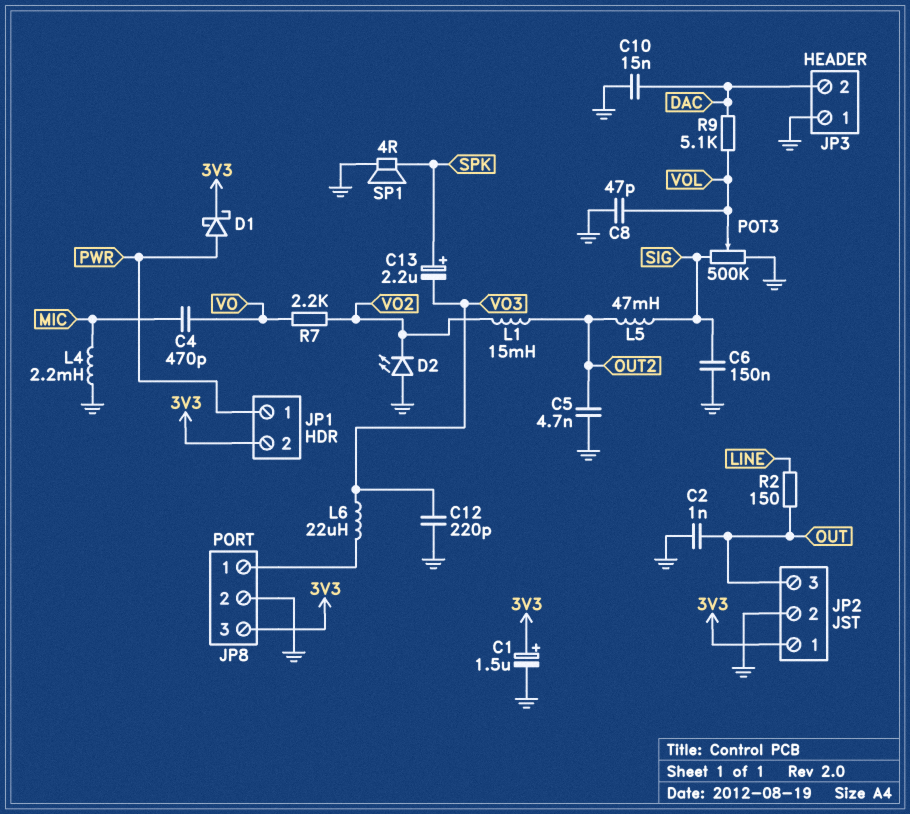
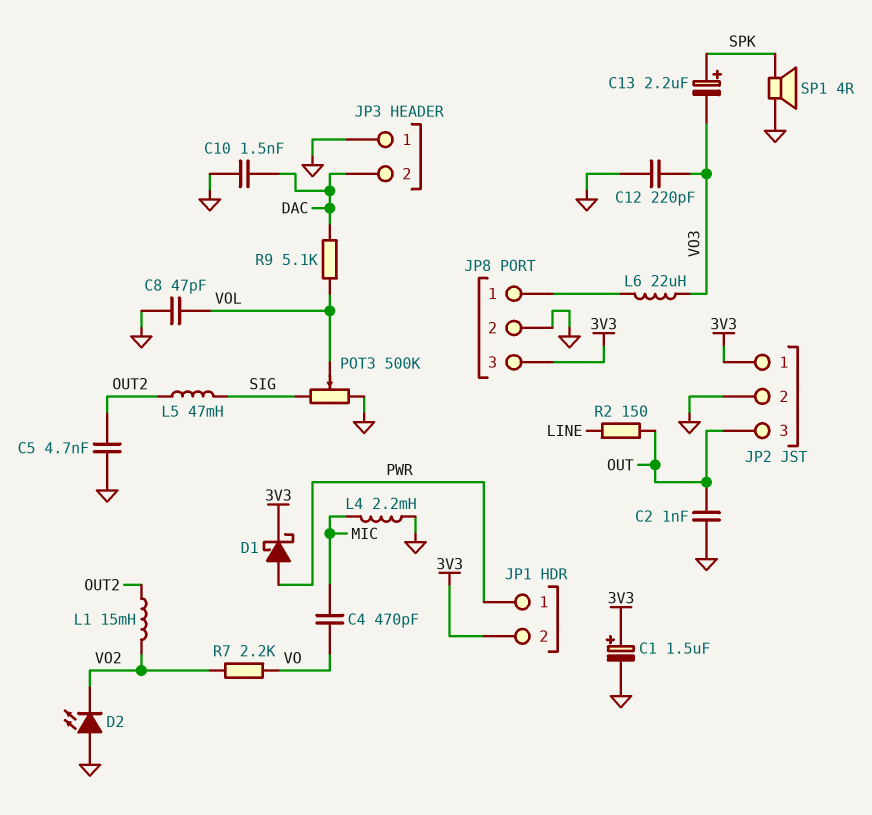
C6: 150nF (GND, SIG) -> none
C10: 15nF (DAC, GND) -> 1.5nF (DAC, GND)

